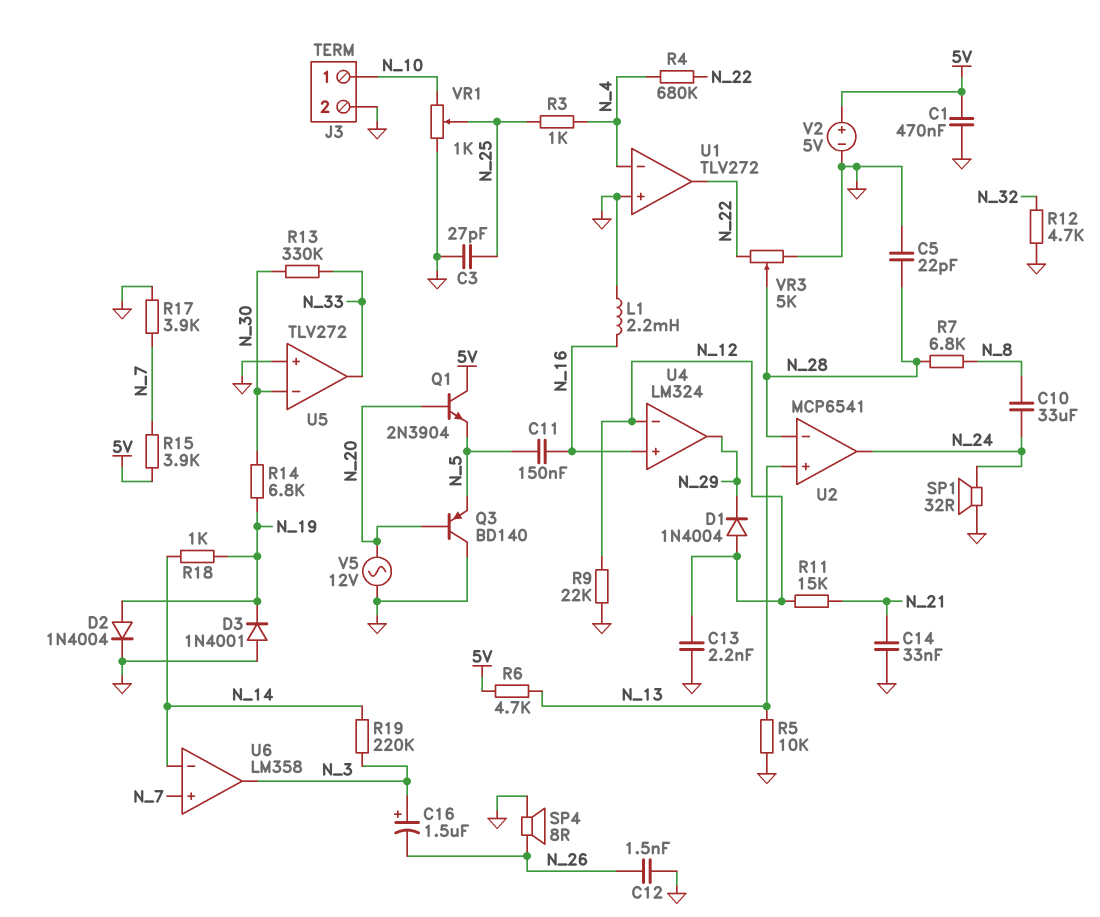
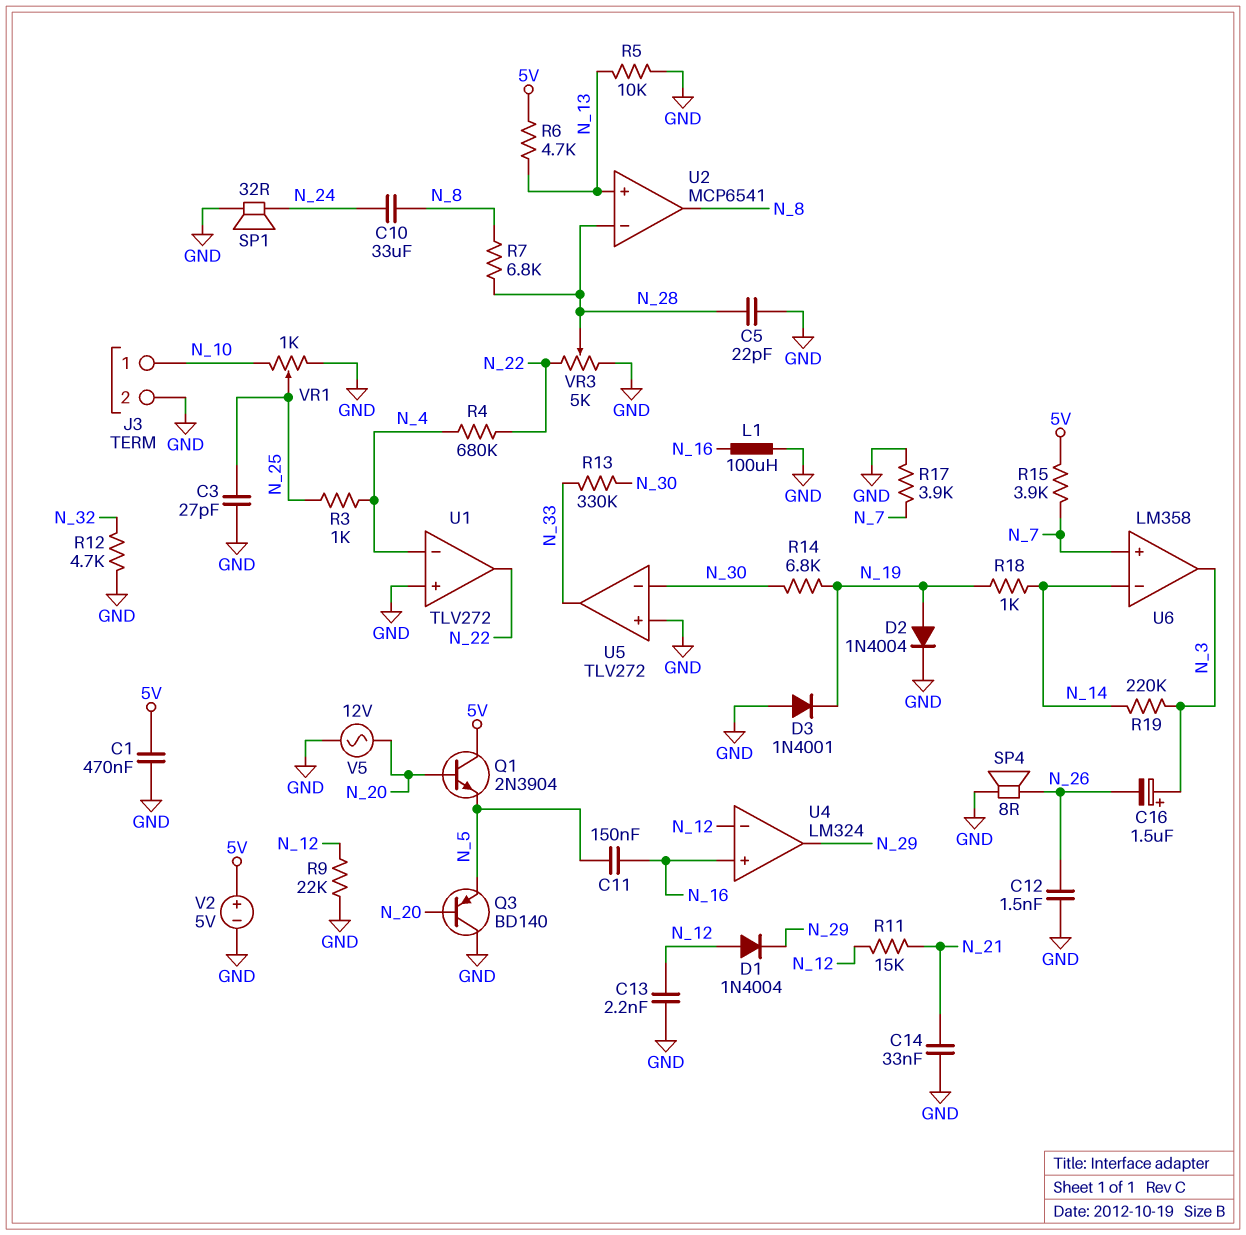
L1: 2.2mH (GND, N_16) -> 100uH (GND, N_16)
U2 pin out: N_24 -> N_8

